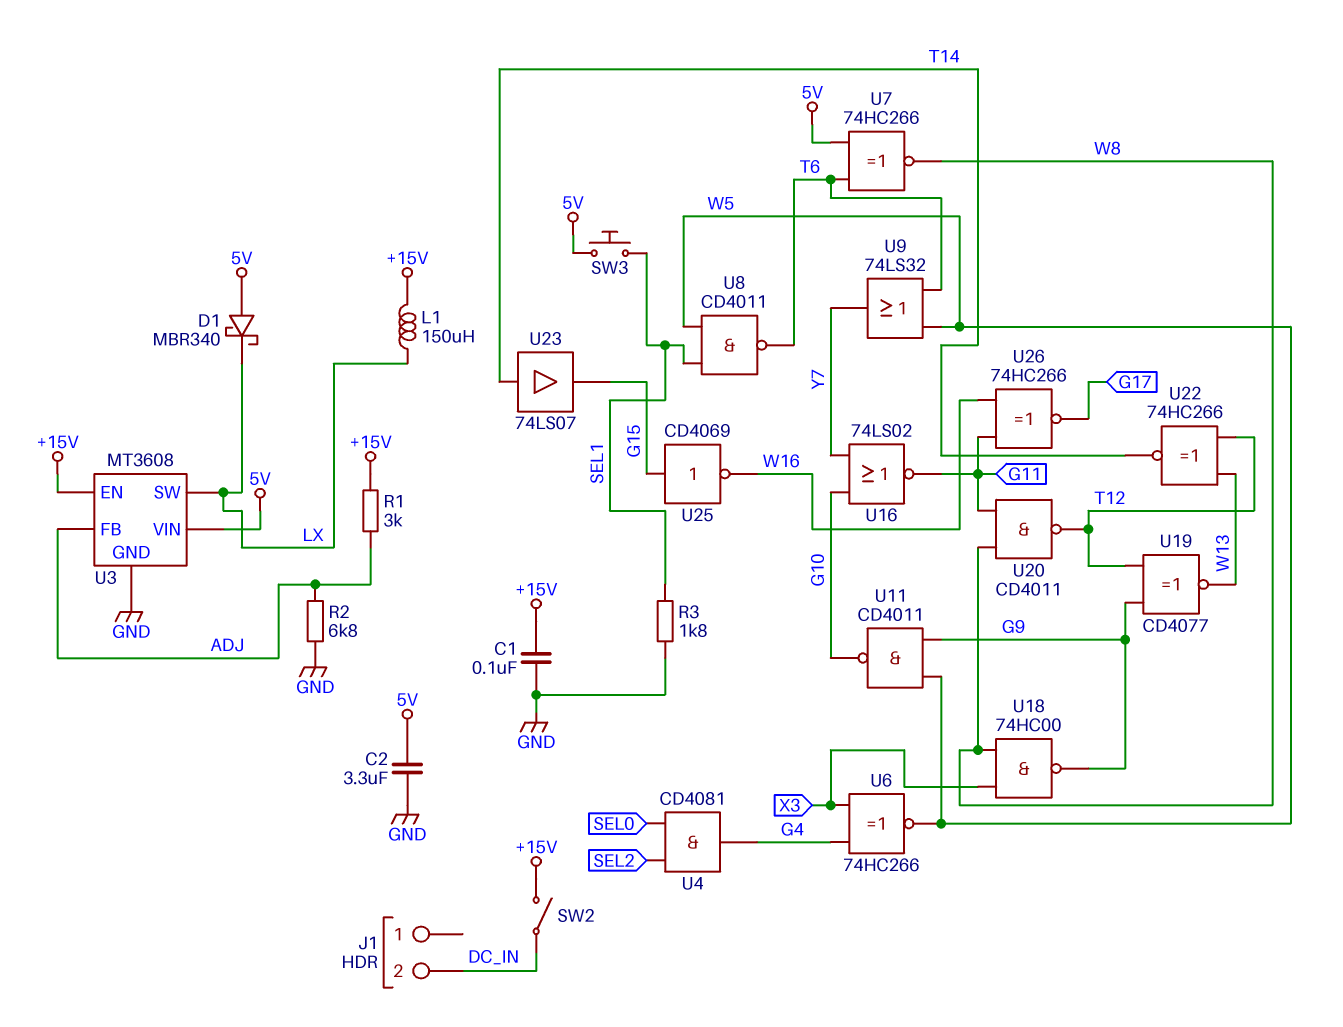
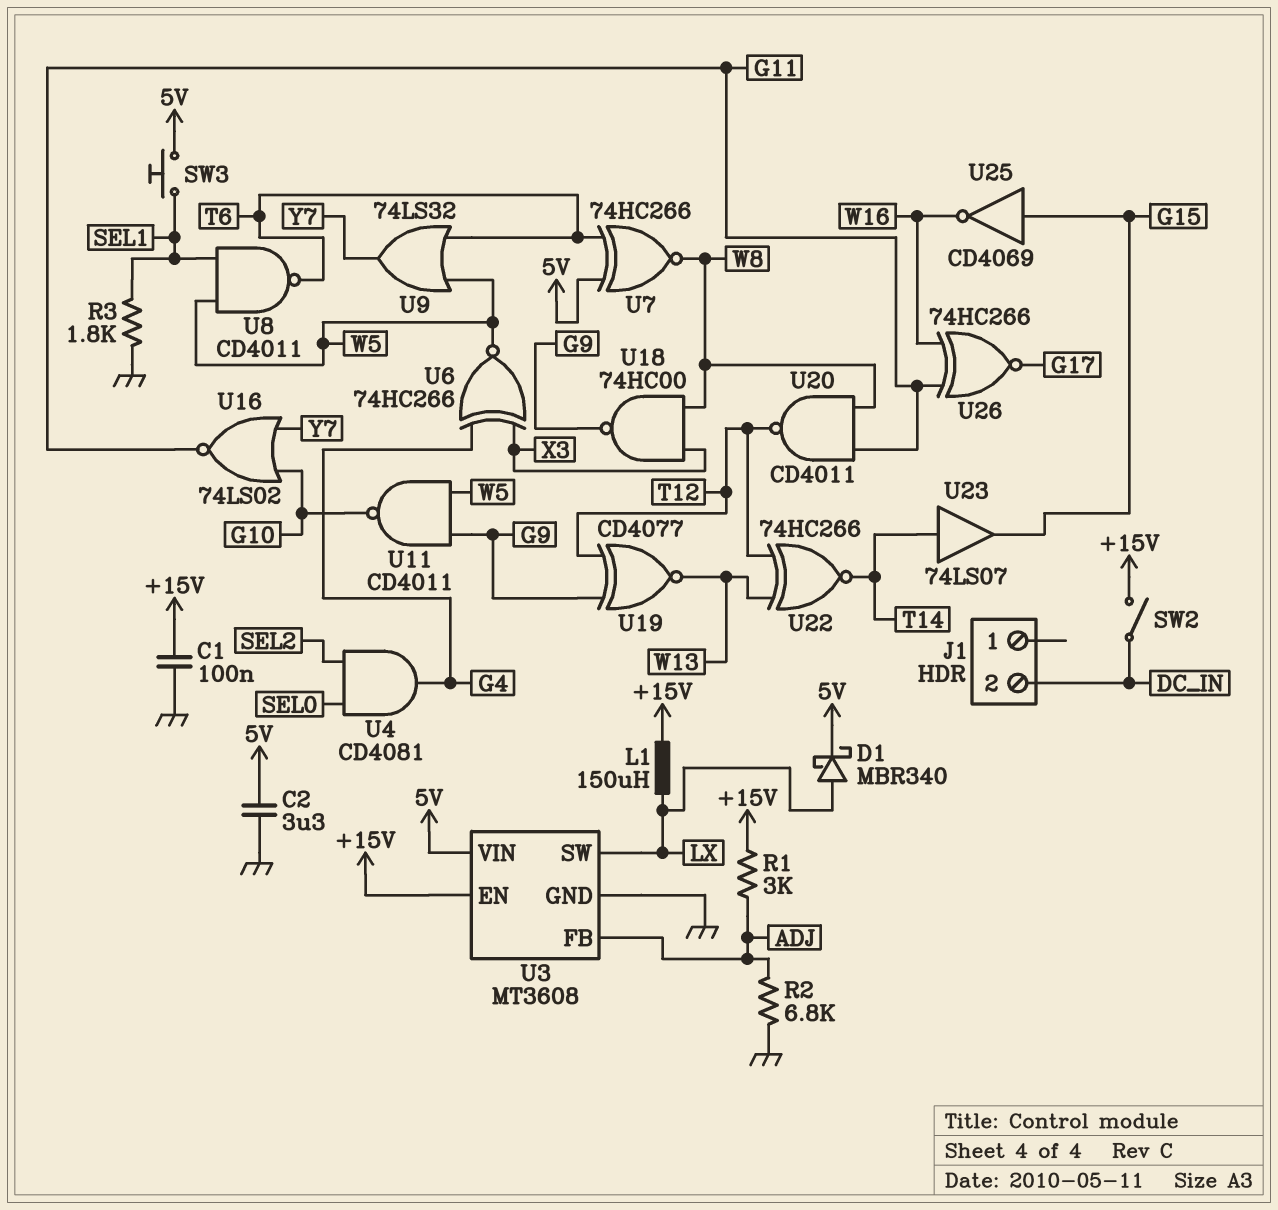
D1: schottky MBR340 (A 5V, K LX) -> schottky MBR340 (A LX, K 5V)

